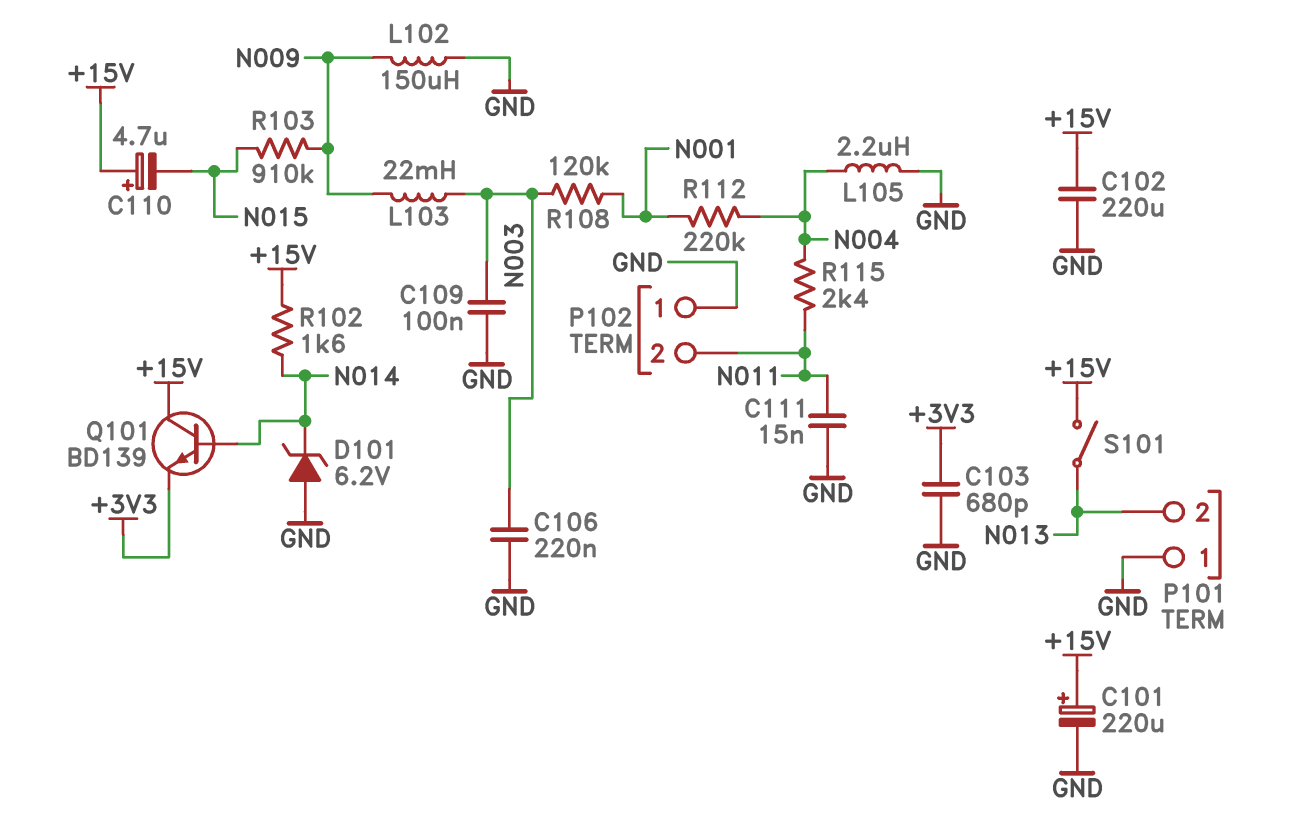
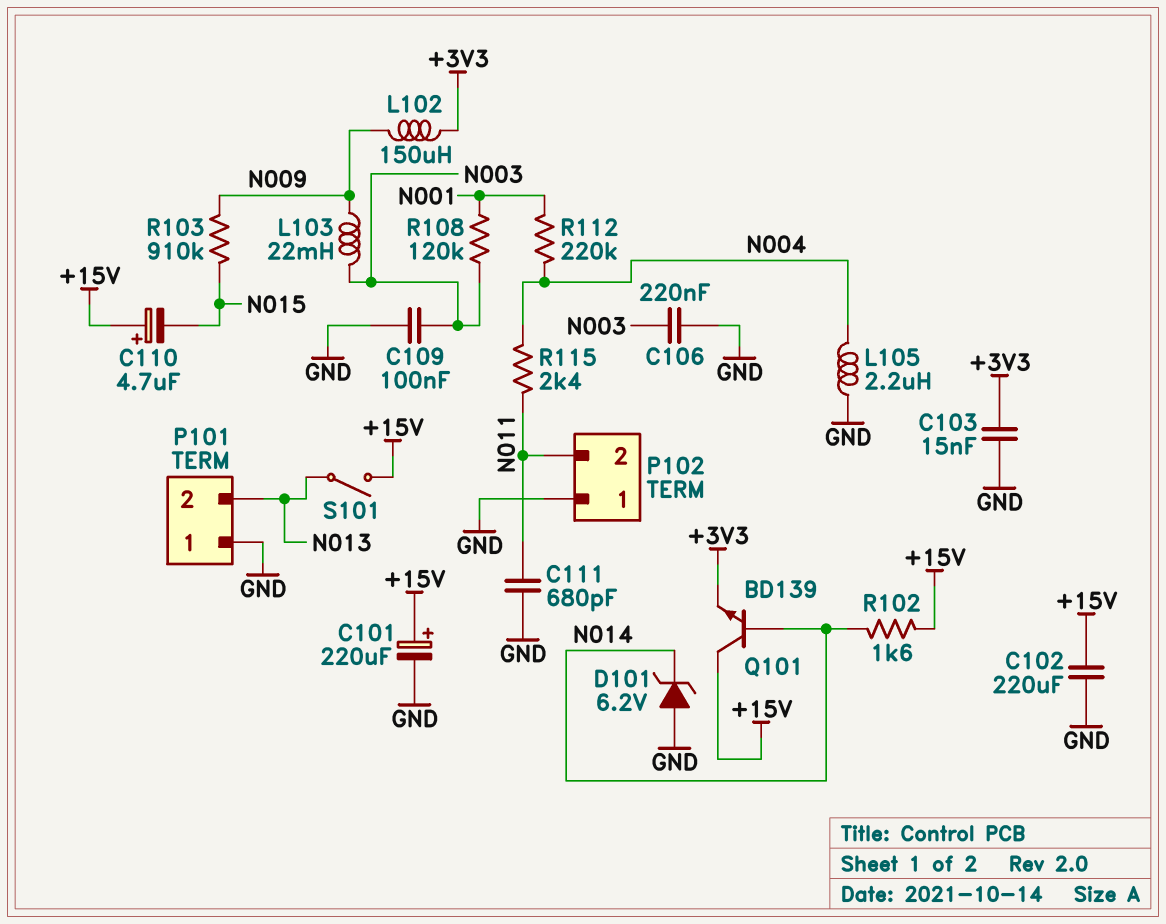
C103: 680pF (+3V3, GND) -> 15nF (+3V3, GND)
C111: 15nF (GND, N011) -> 680pF (GND, N011)
L102: 150uH (GND, N009) -> 150uH (+3V3, N009)

